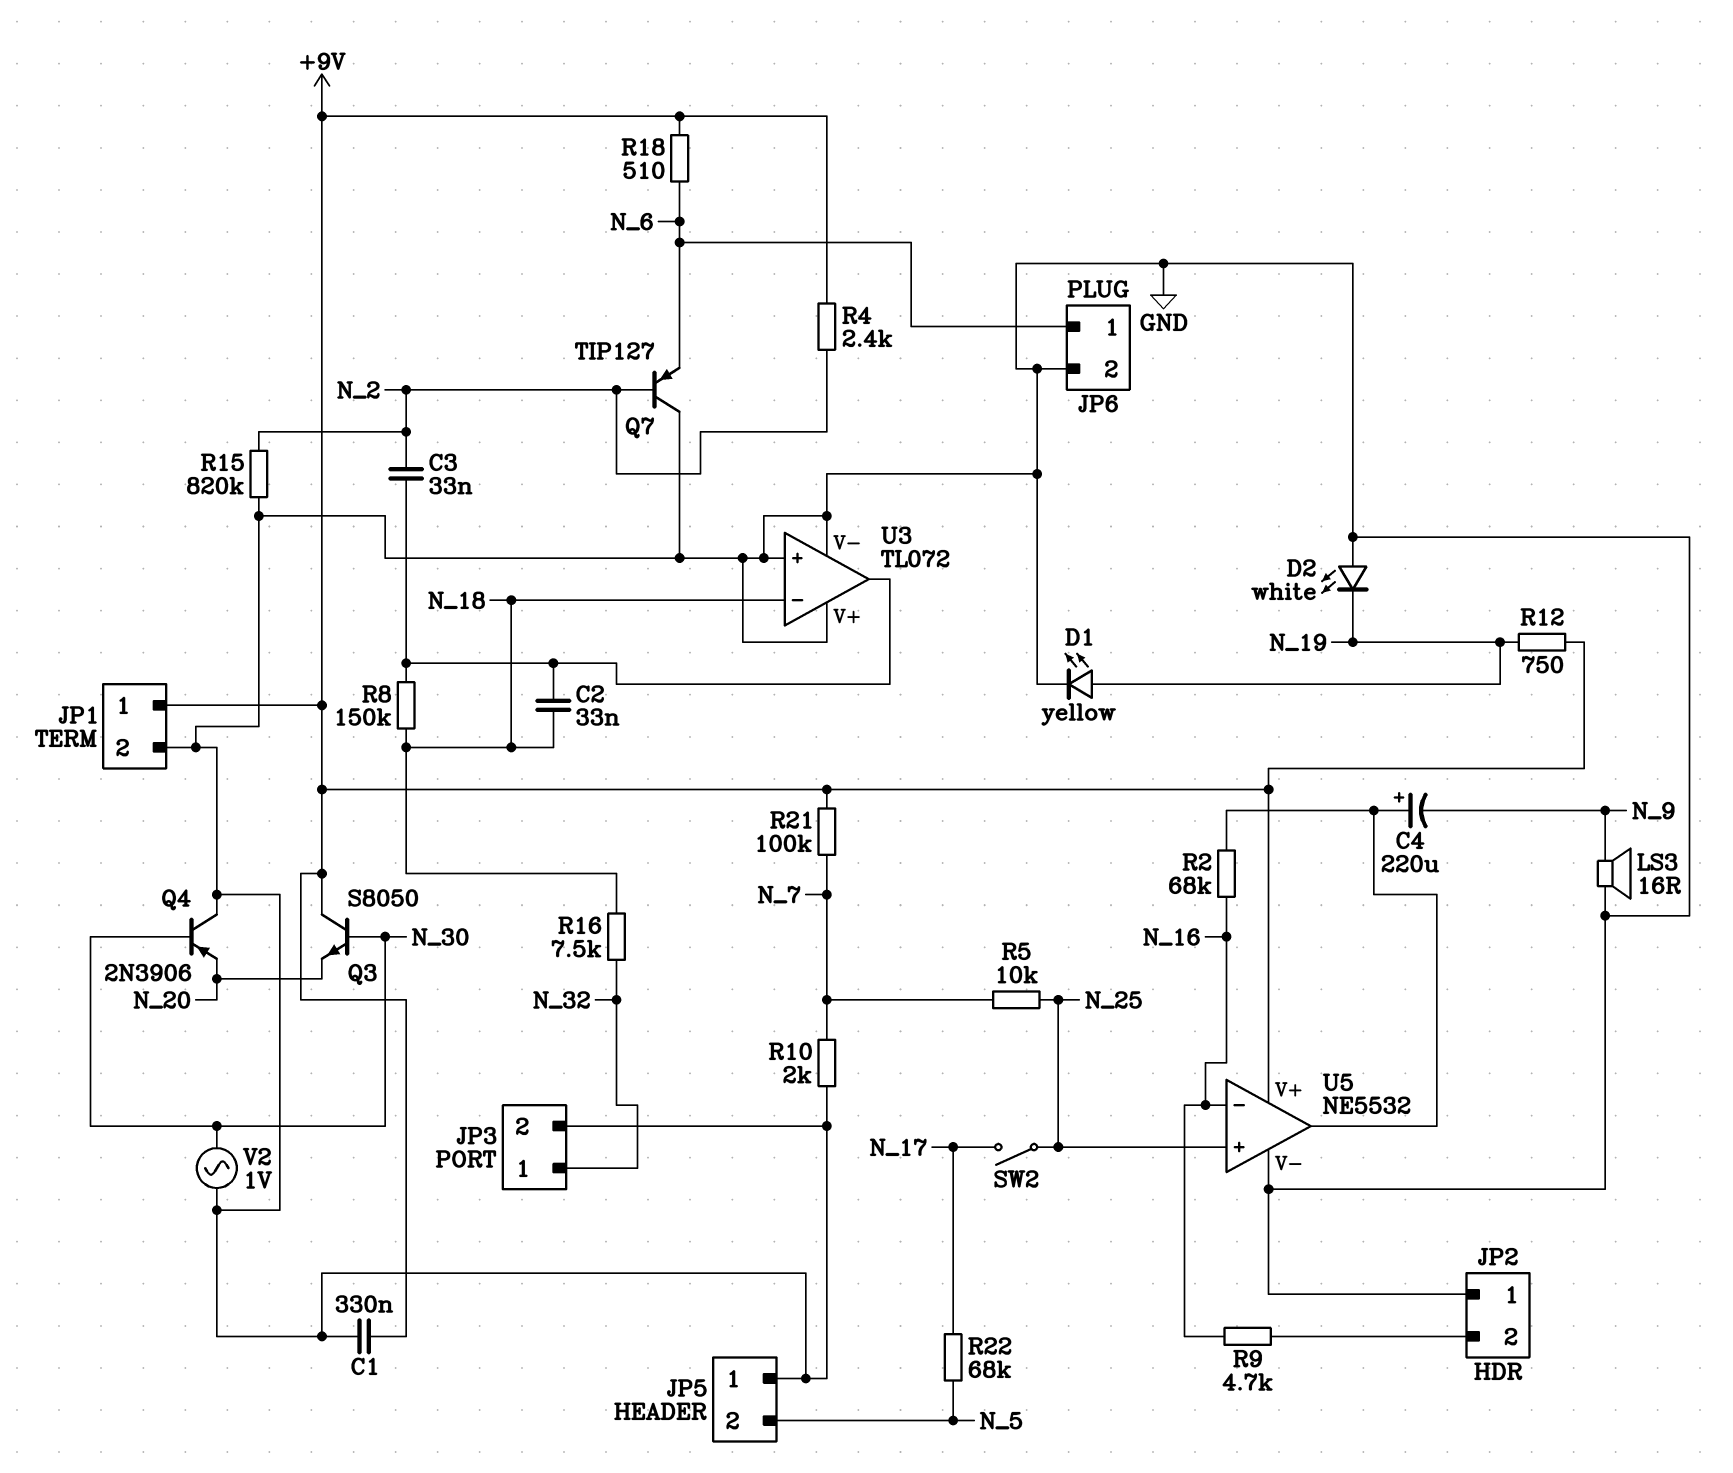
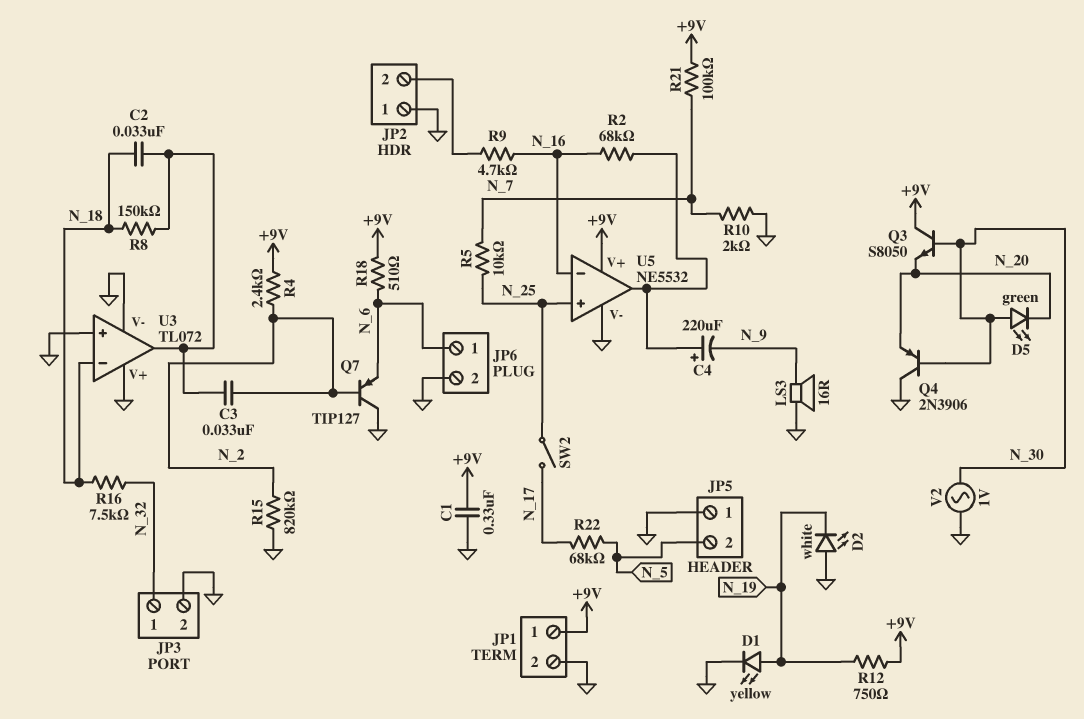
D5: none -> LED green (A N_30, K N_20)

